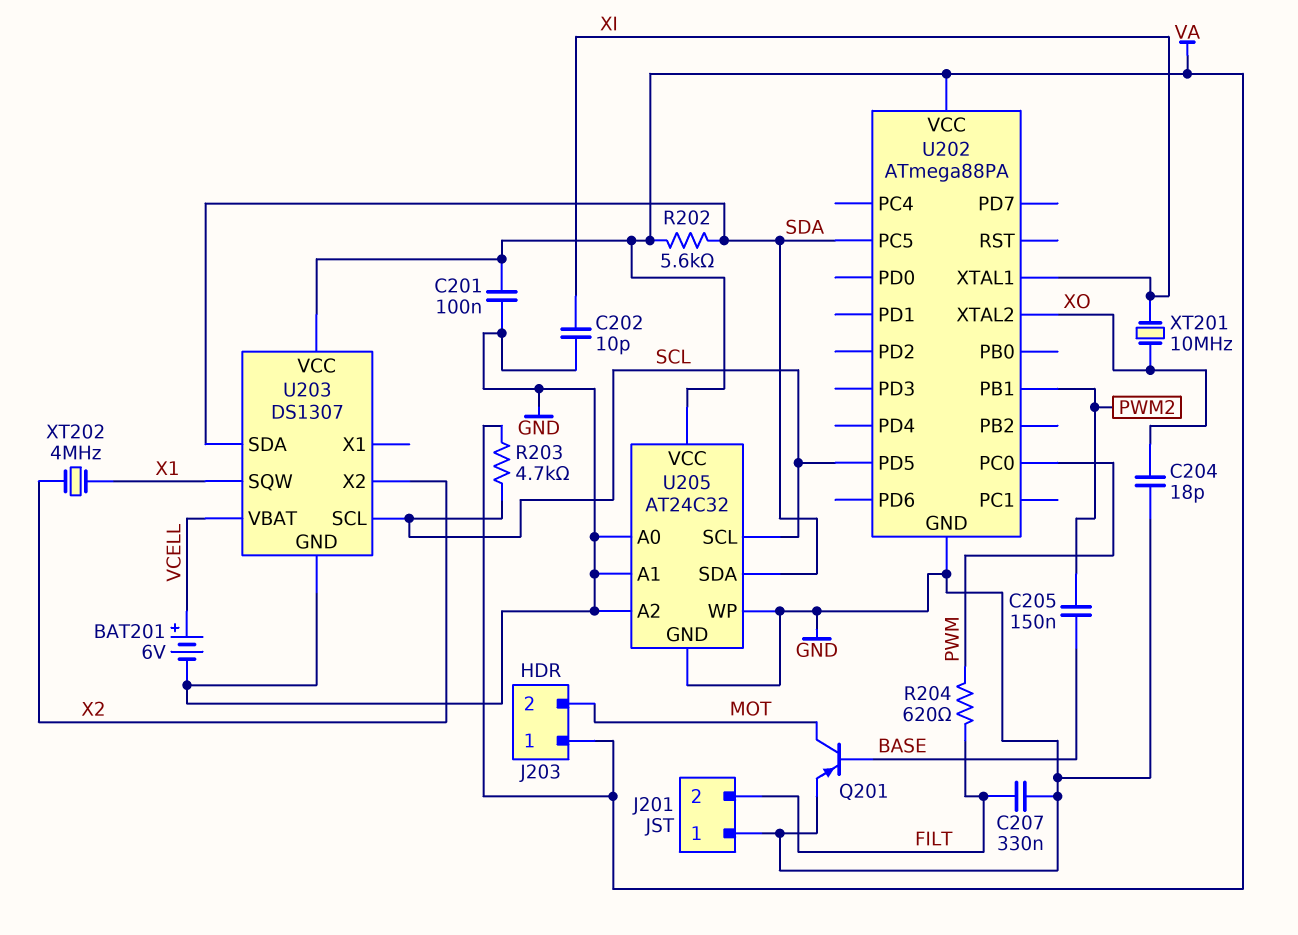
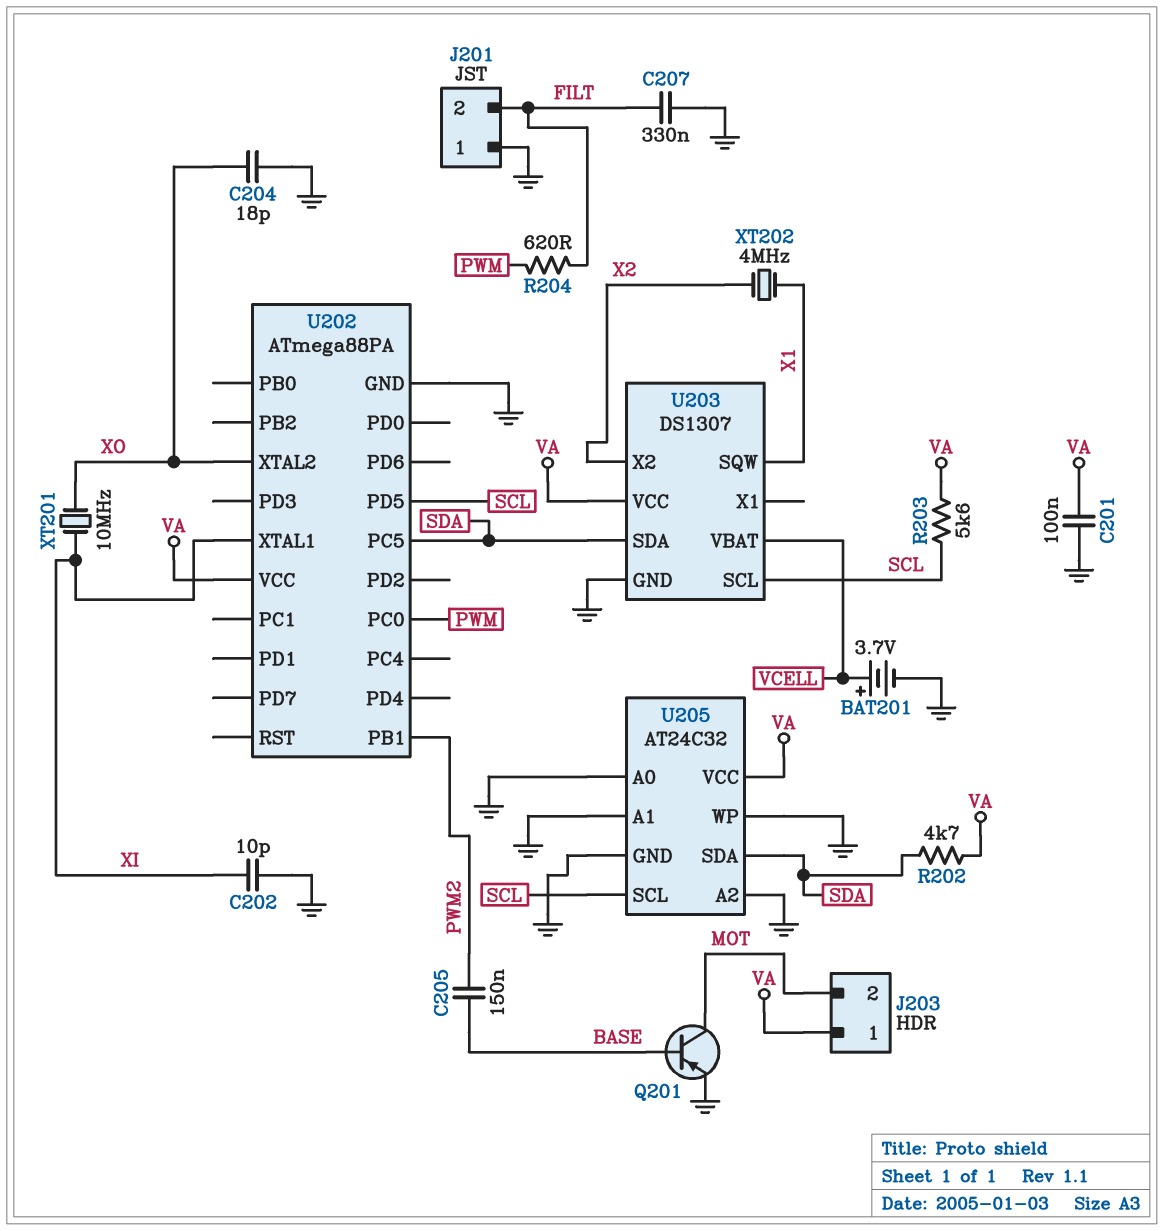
BAT201: 6V (plus VCELL, minus GND) -> 3.7V (plus VCELL, minus GND)
R202: 5.6k (SDA, VA) -> 4.7k (SDA, VA)
R203: 4.7k (SCL, VA) -> 5.6k (SCL, VA)

